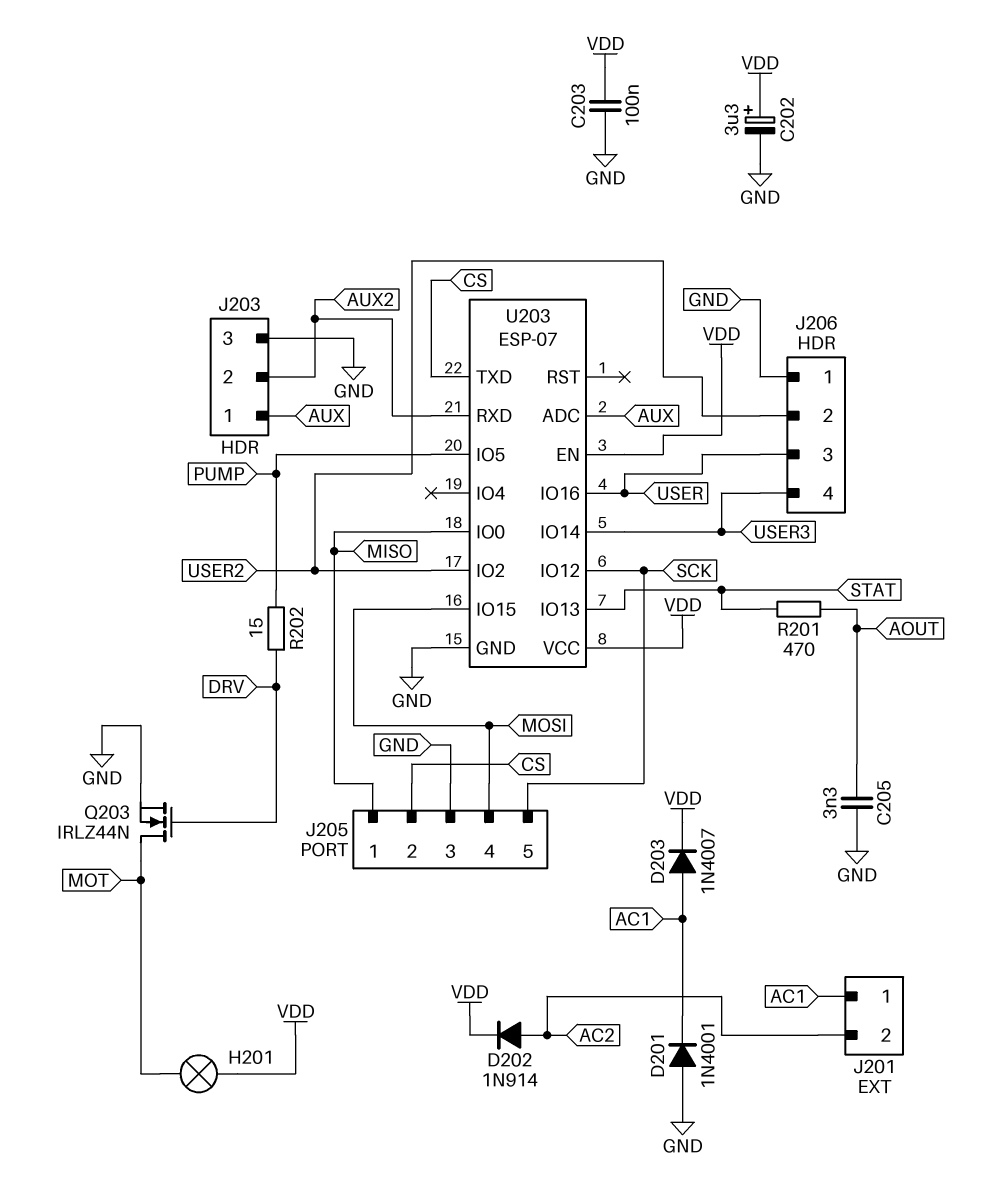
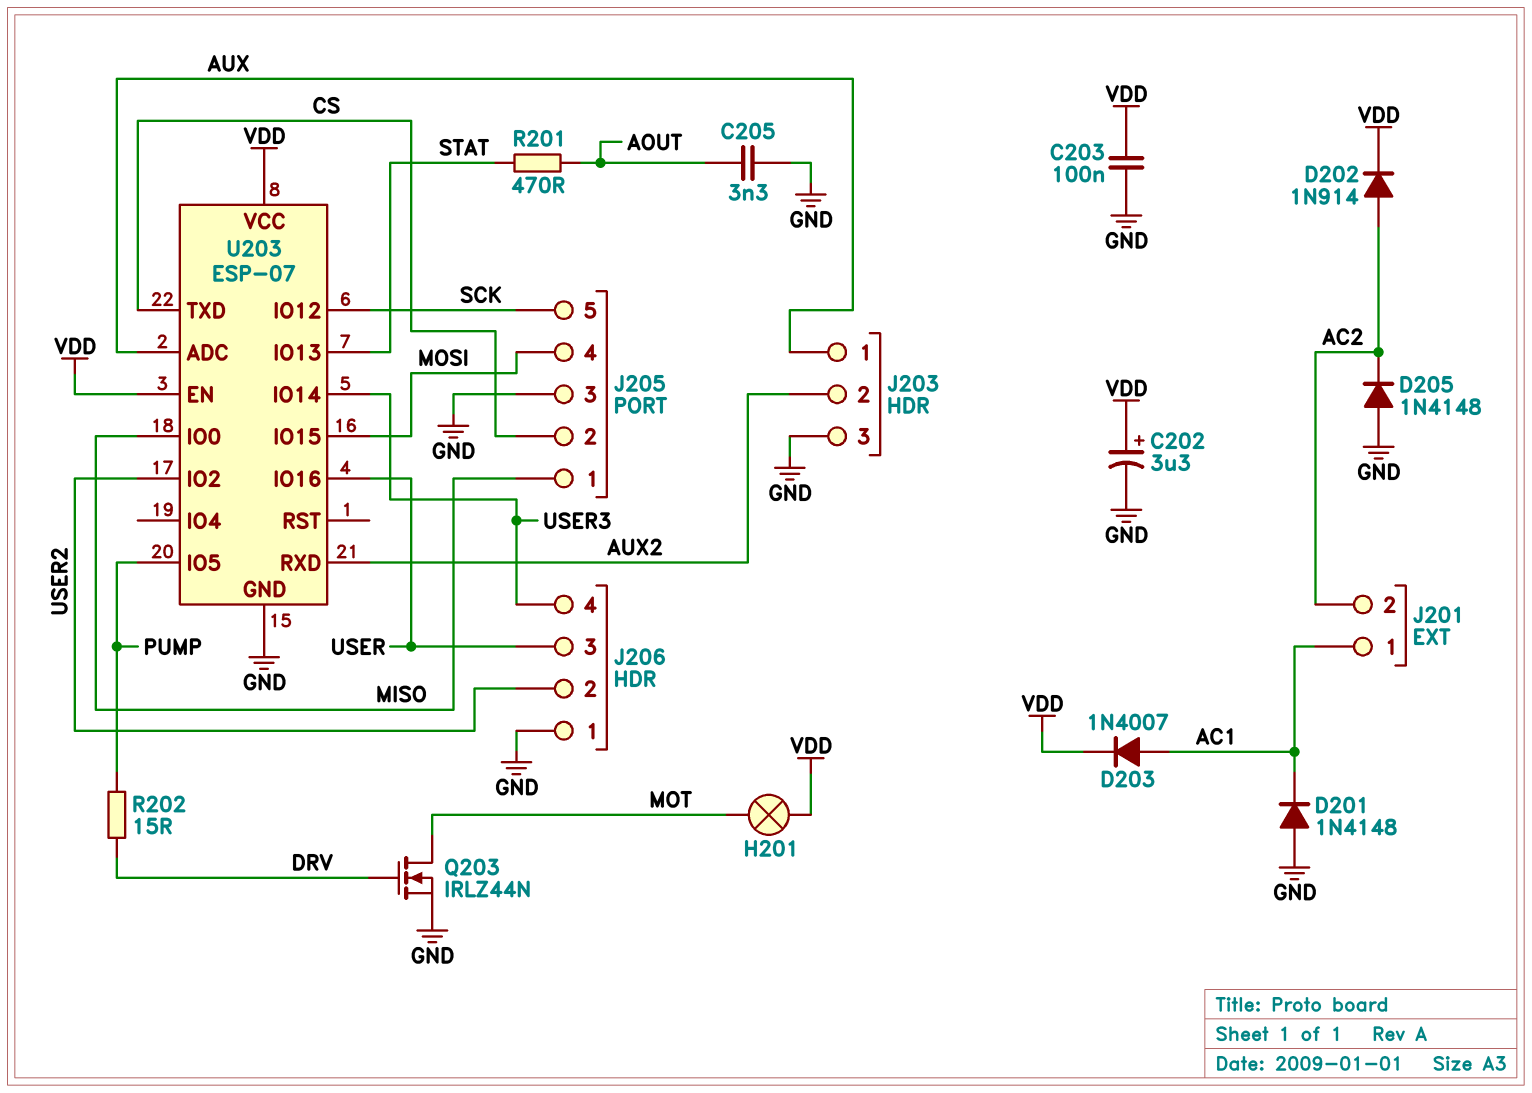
D201: diode 1N4001 (A GND, K AC1) -> diode 1N4148 (A GND, K AC1)
D205: none -> diode 1N4148 (A GND, K AC2)

